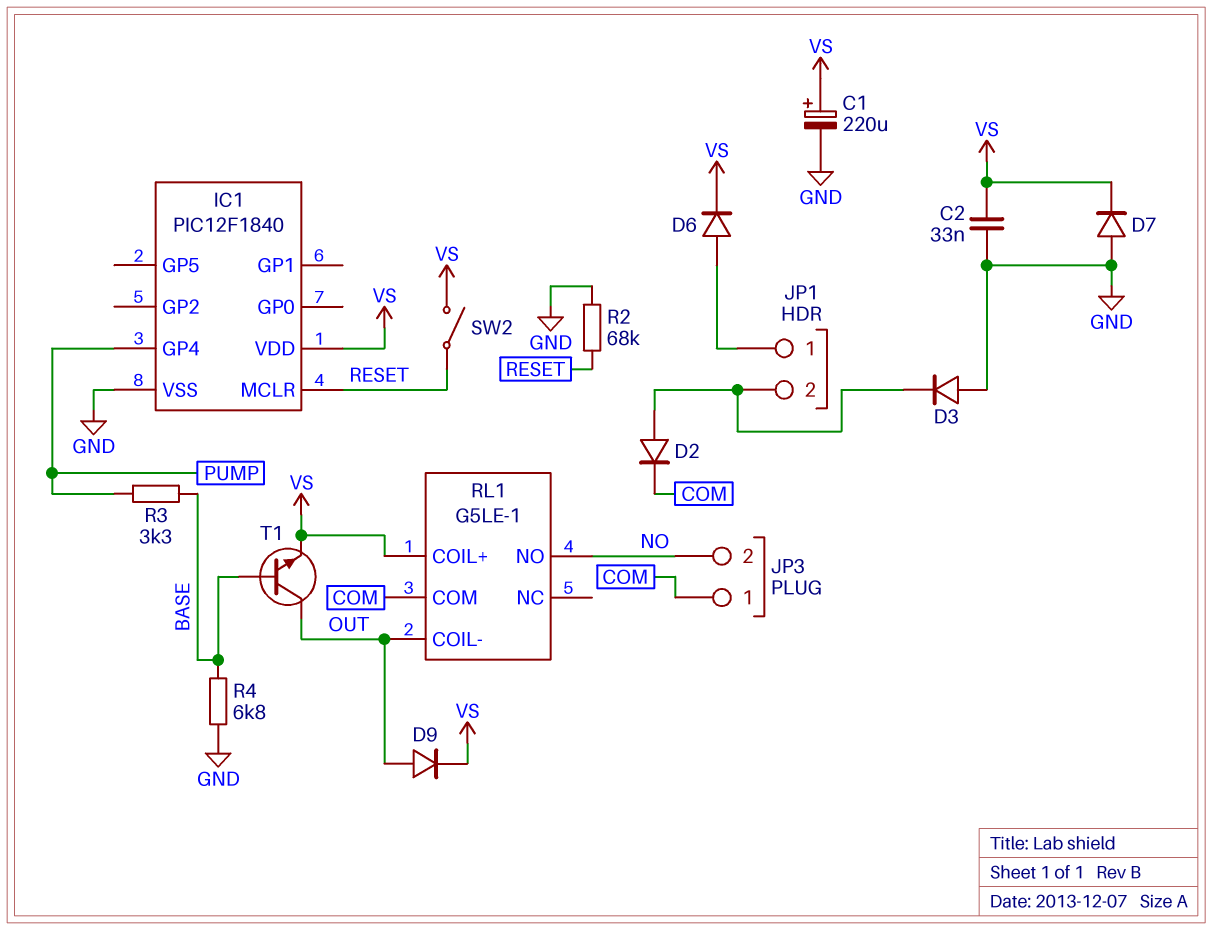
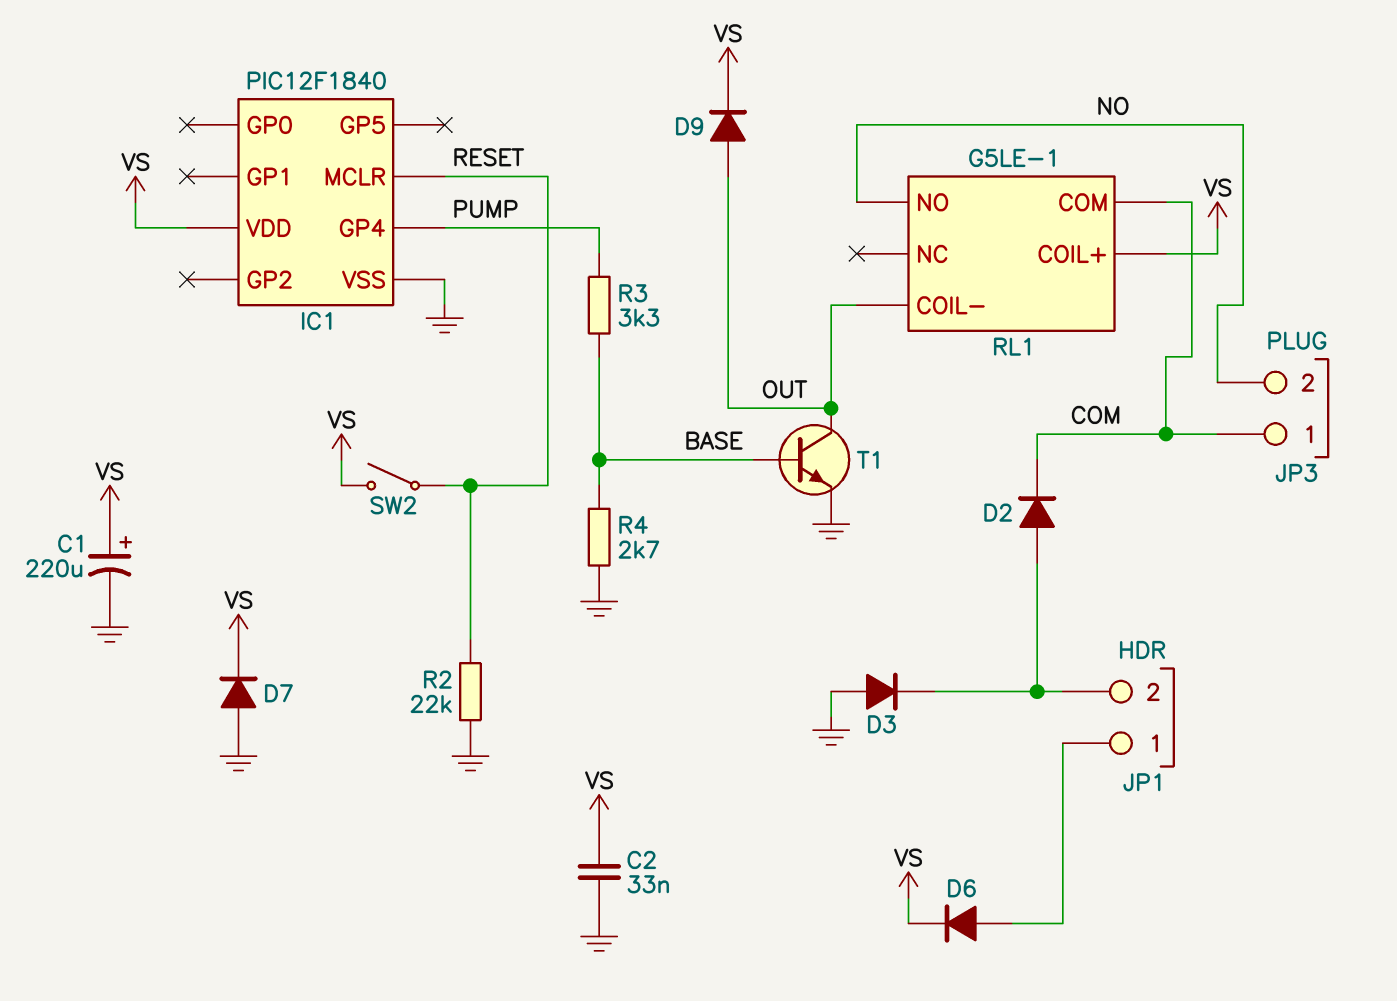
R2: 68k (GND, RESET) -> 22k (GND, RESET)
R4: 6.8k (BASE, GND) -> 2.7k (BASE, GND)
T1: NPN (B BASE, C OUT, E VS) -> NPN (B BASE, C OUT, E GND)

